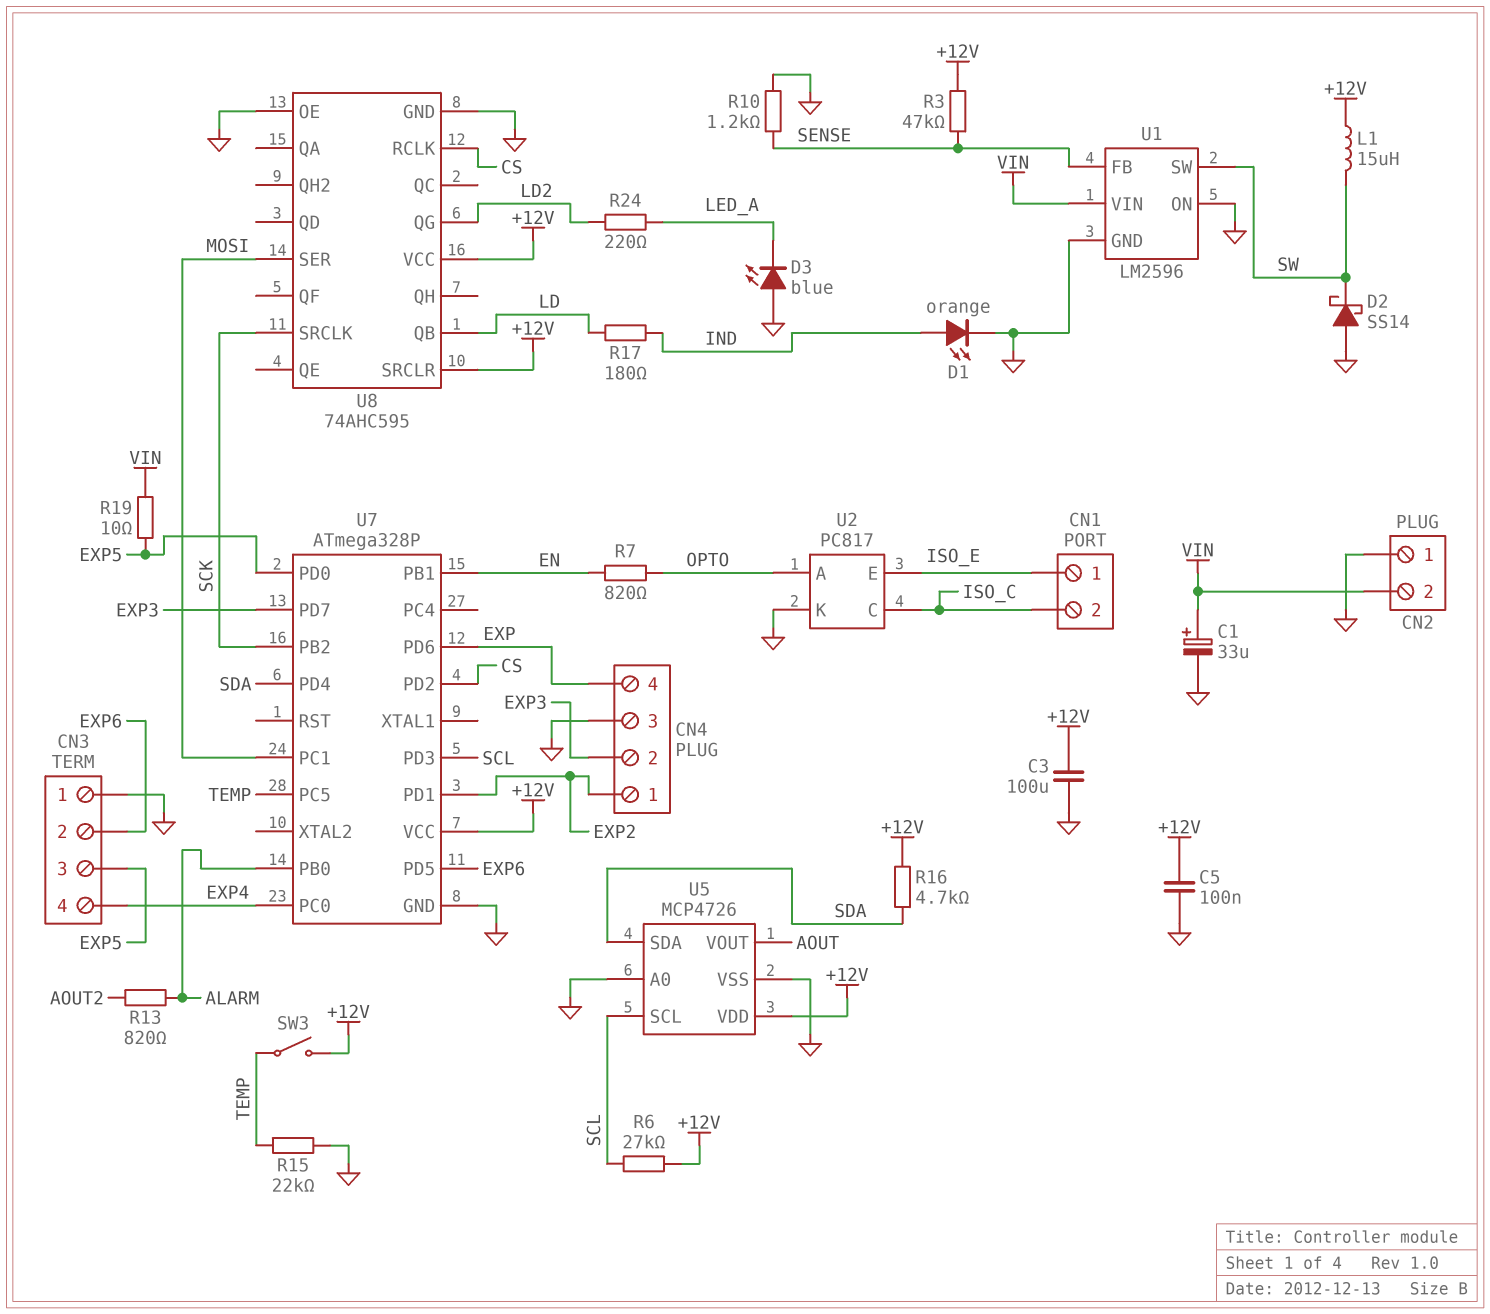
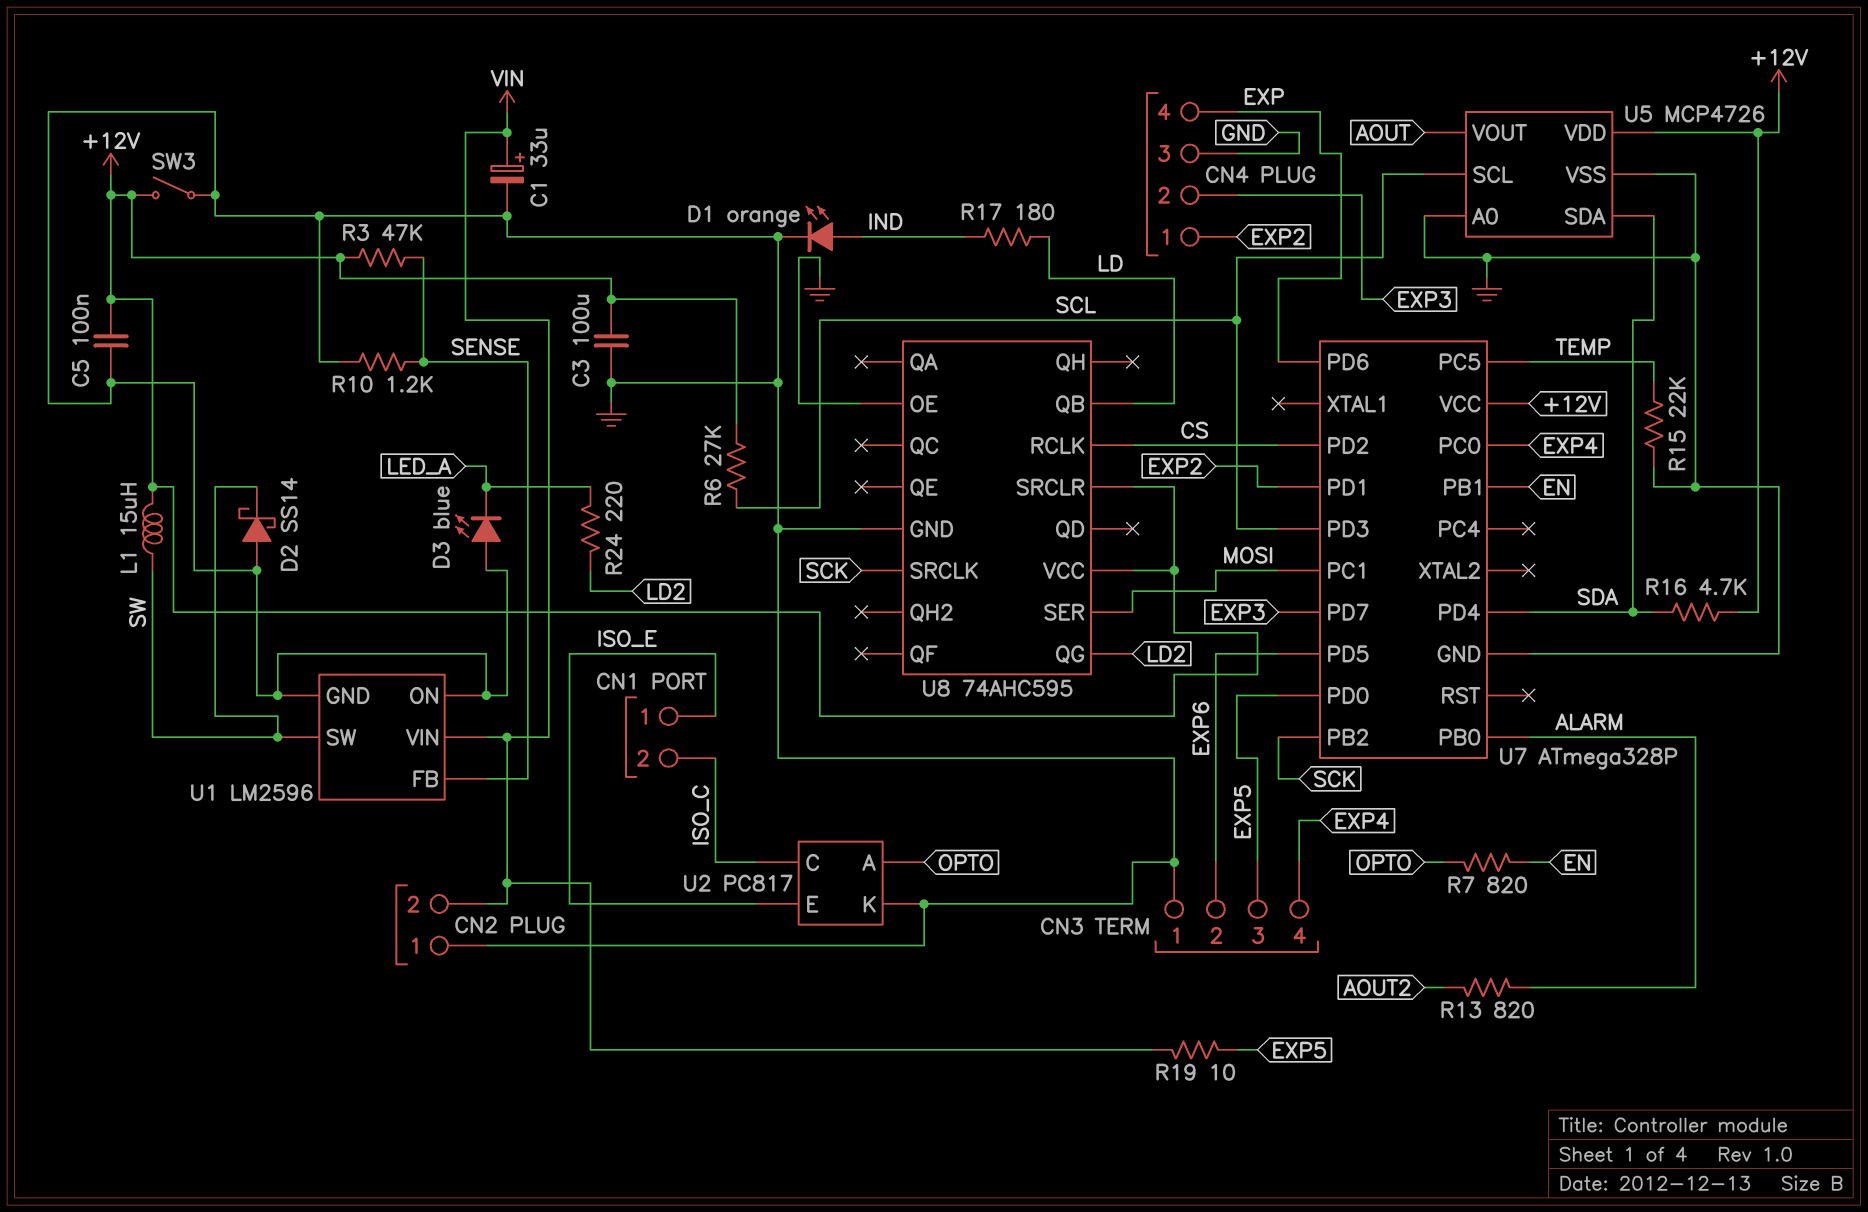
SW3: switch (+12V, TEMP) -> switch (+12V, GND)

